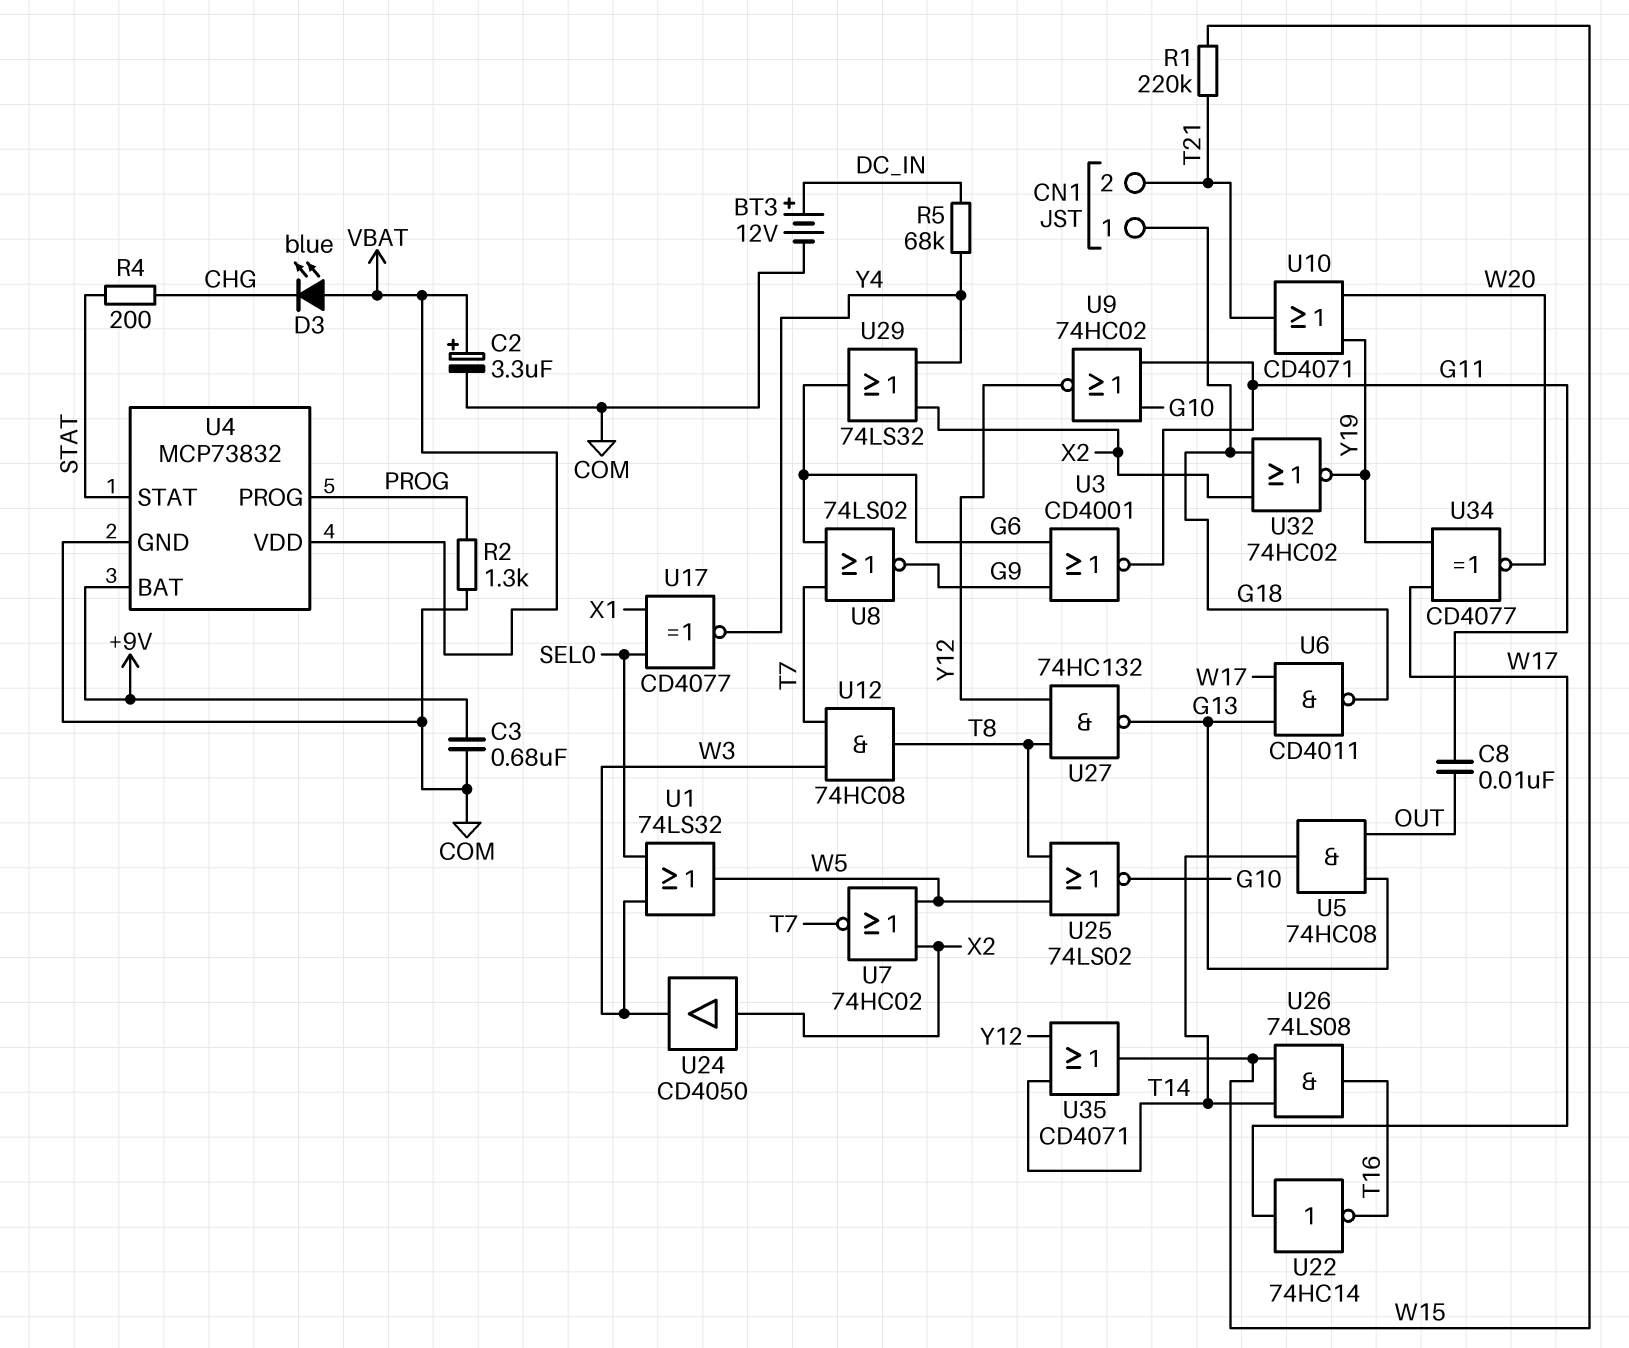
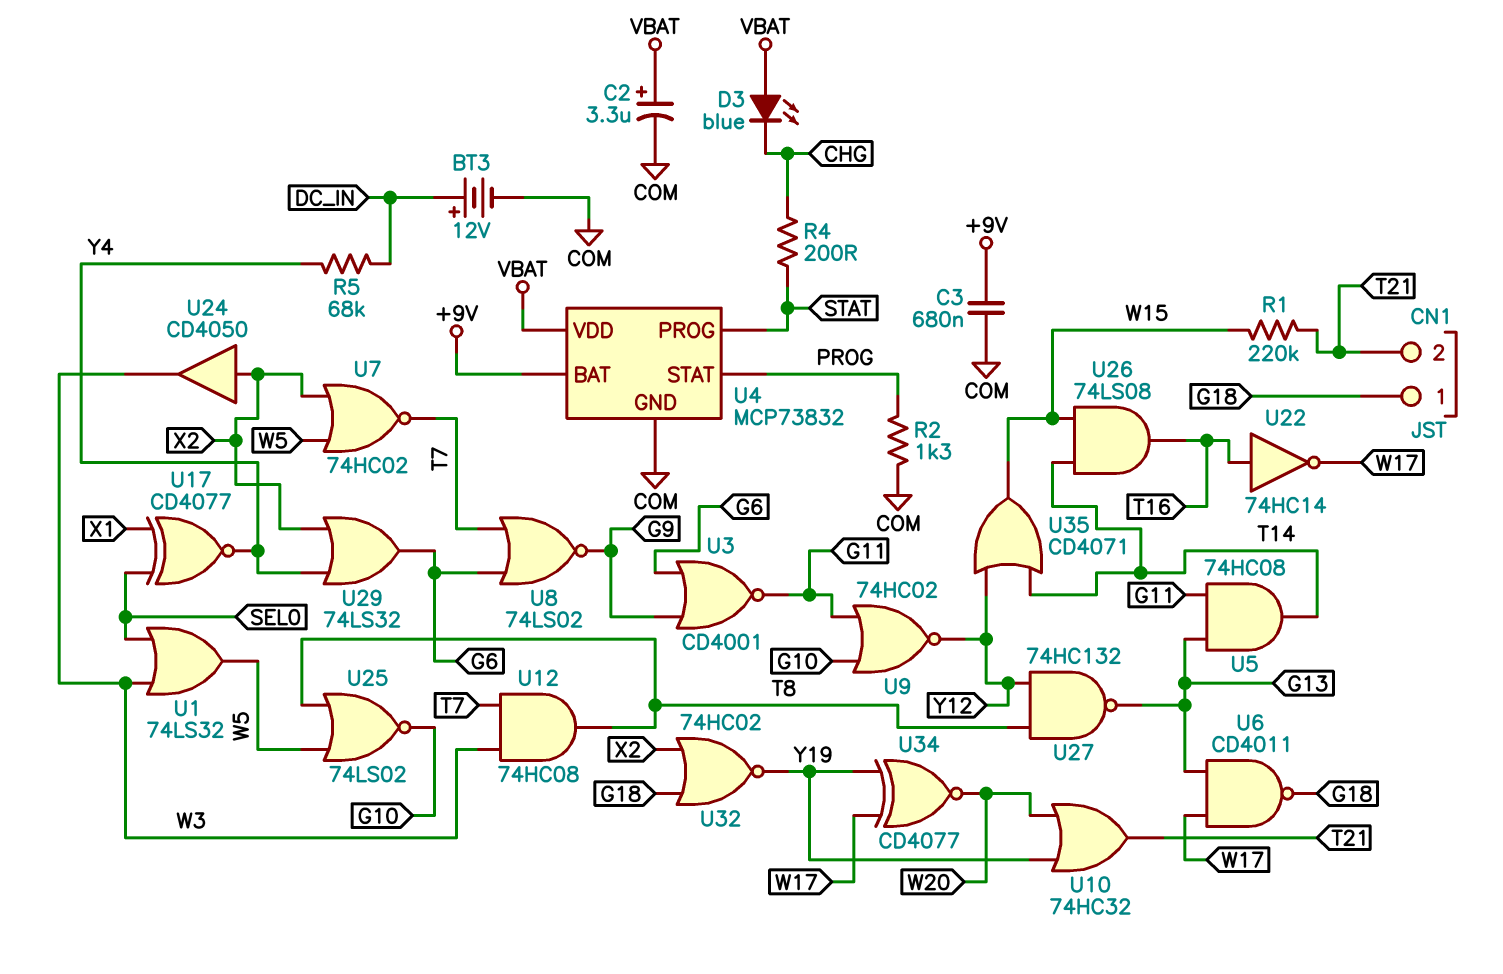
C8: 10nF (G11, OUT) -> none
U4 pin PROG: PROG -> STAT
U4 pin STAT: STAT -> PROG
U5: AND 74HC08 (in G13, in OUT, out T14) -> AND 74HC08 (in G11, in G13, out T14)
U10: OR CD4071 (in W20, in Y19, out T21) -> OR 74HC32 (in W20, in Y19, out T21)
U22: NOT 74HC14 (in W17, out T16) -> NOT 74HC14 (in T16, out W17)

